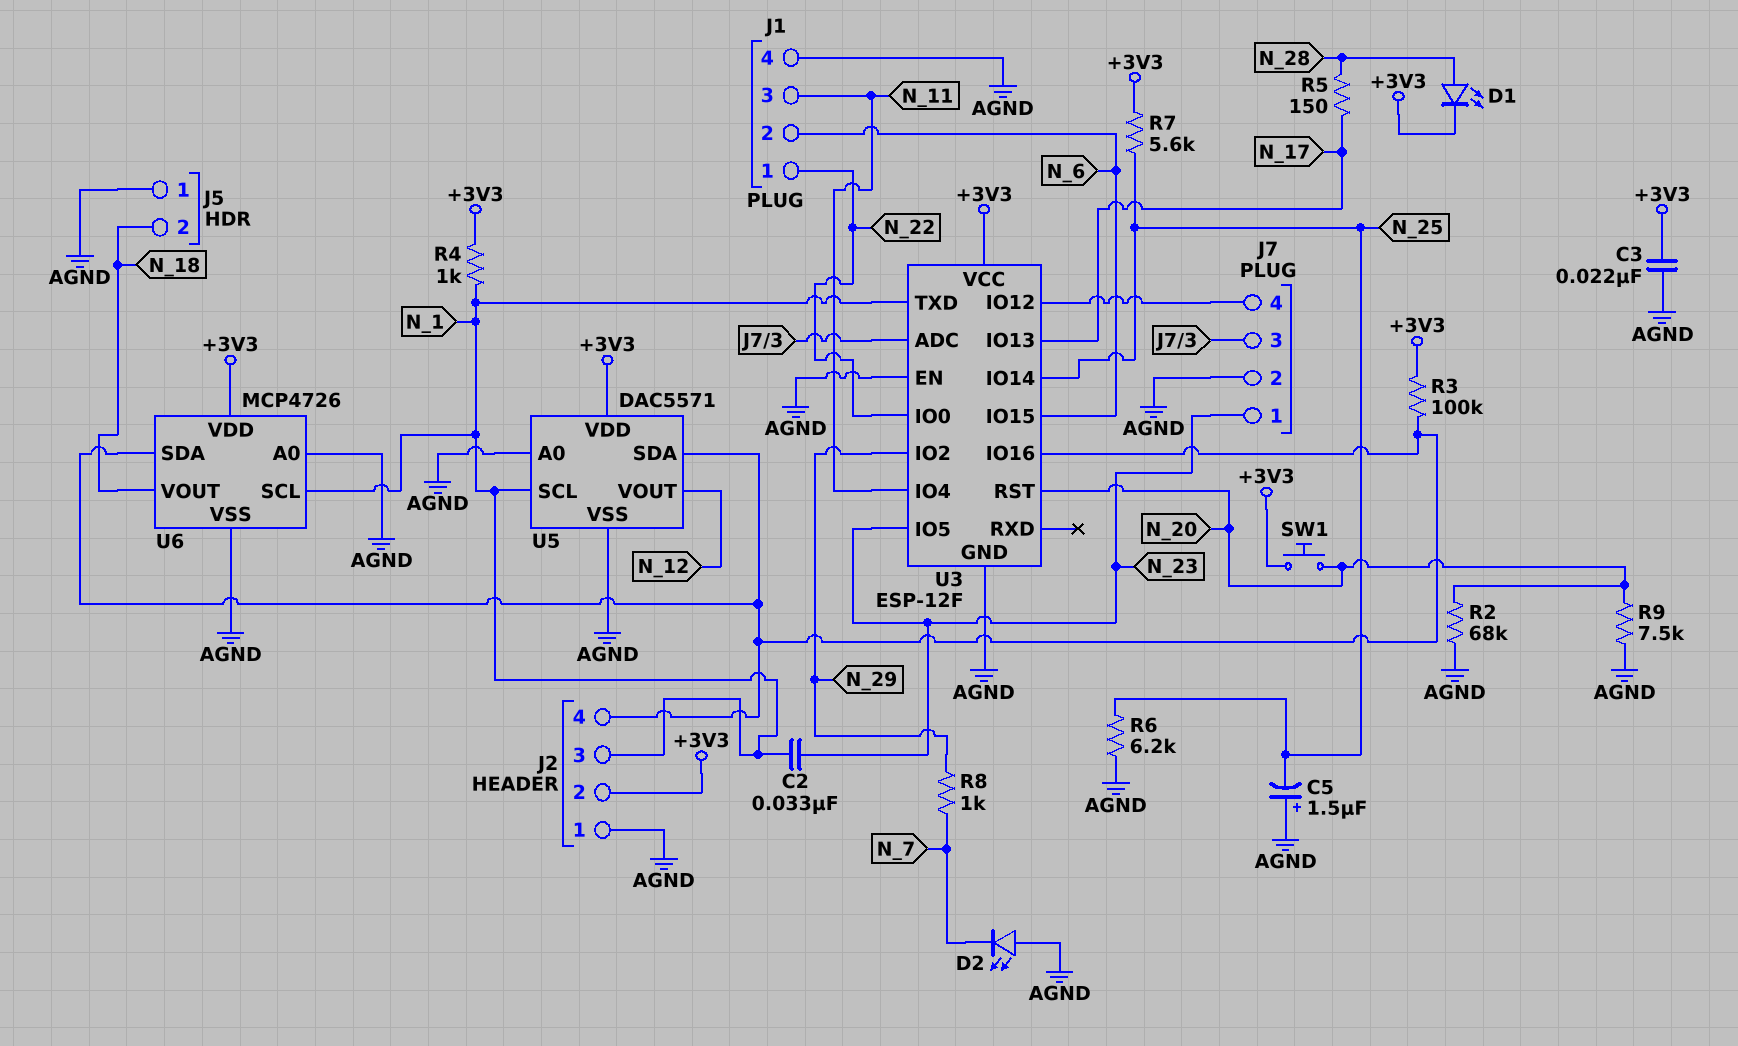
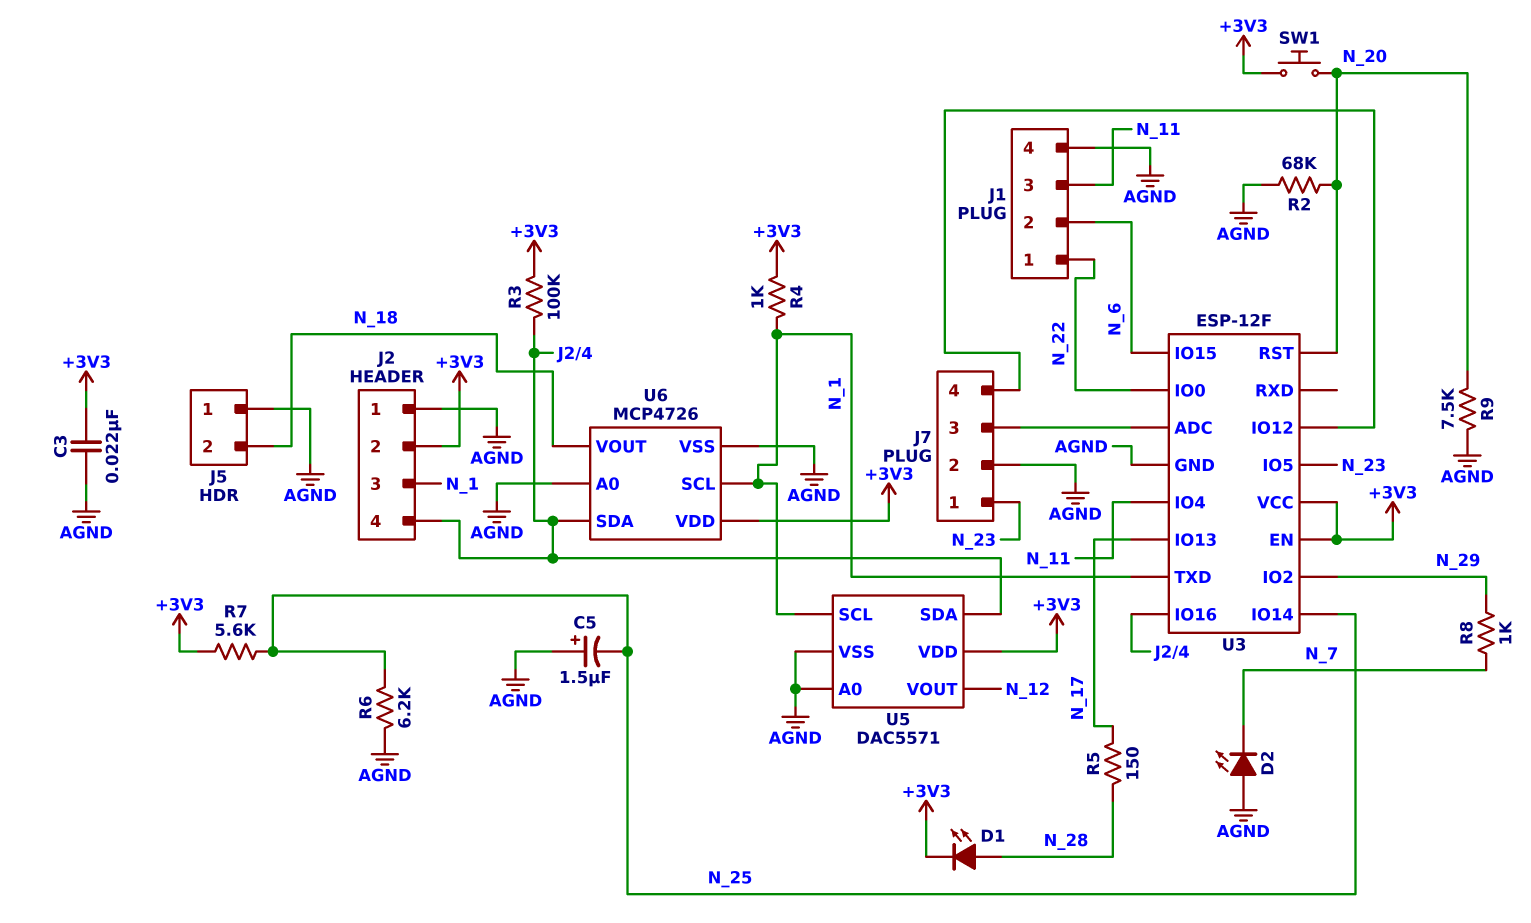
C2: 33nF (N_1, N_23) -> none
U3 pin EN: AGND -> +3V3

